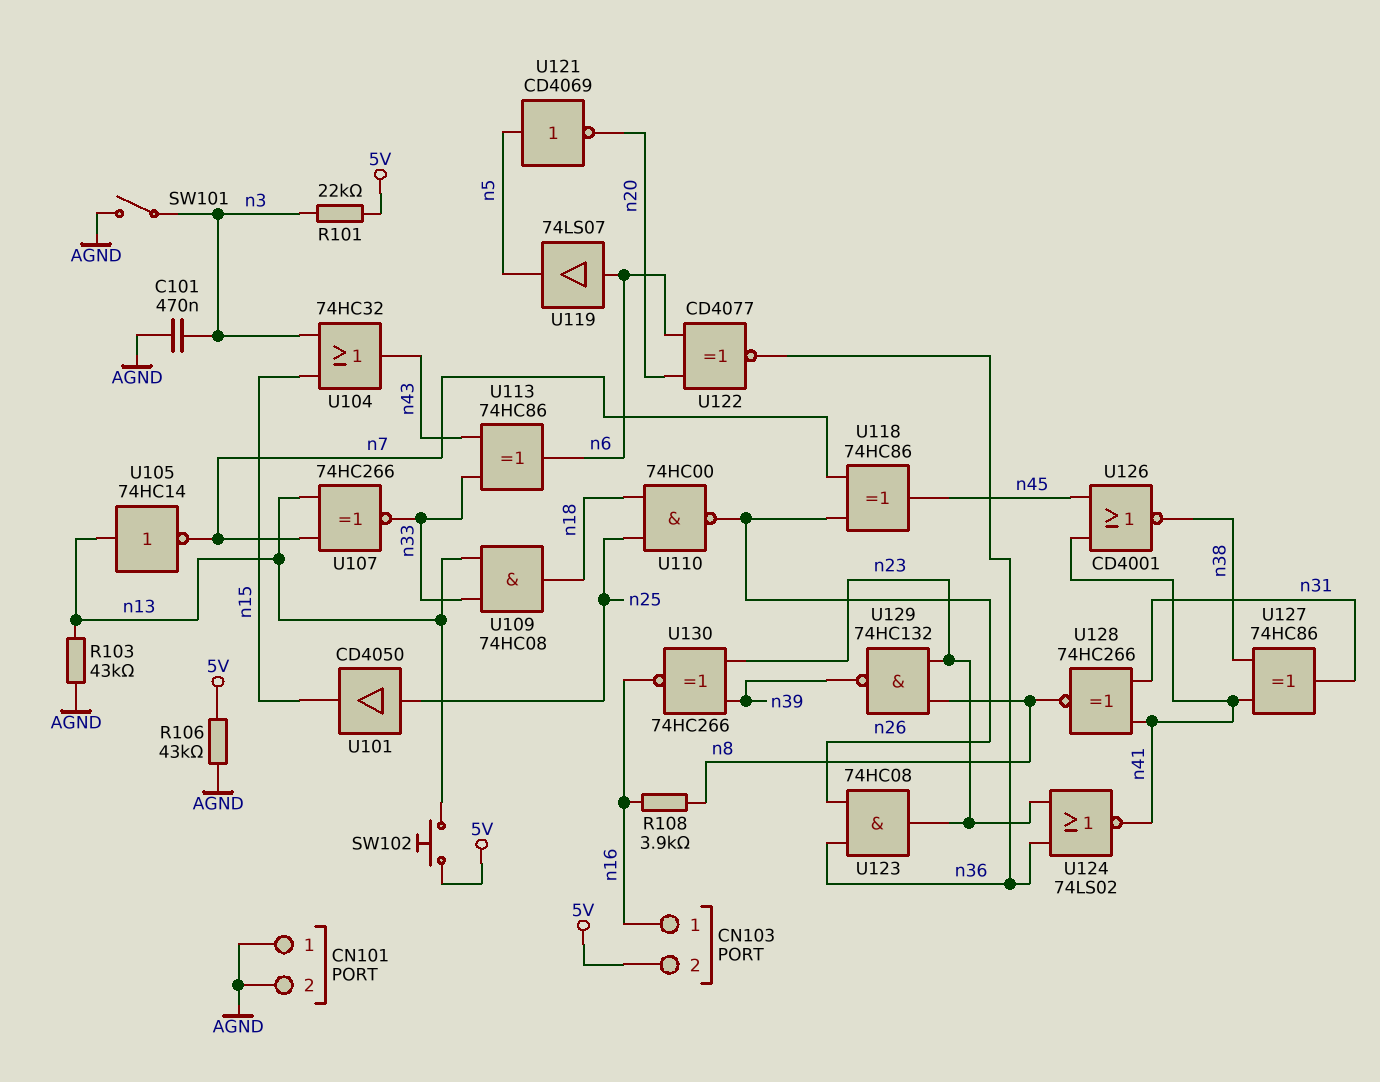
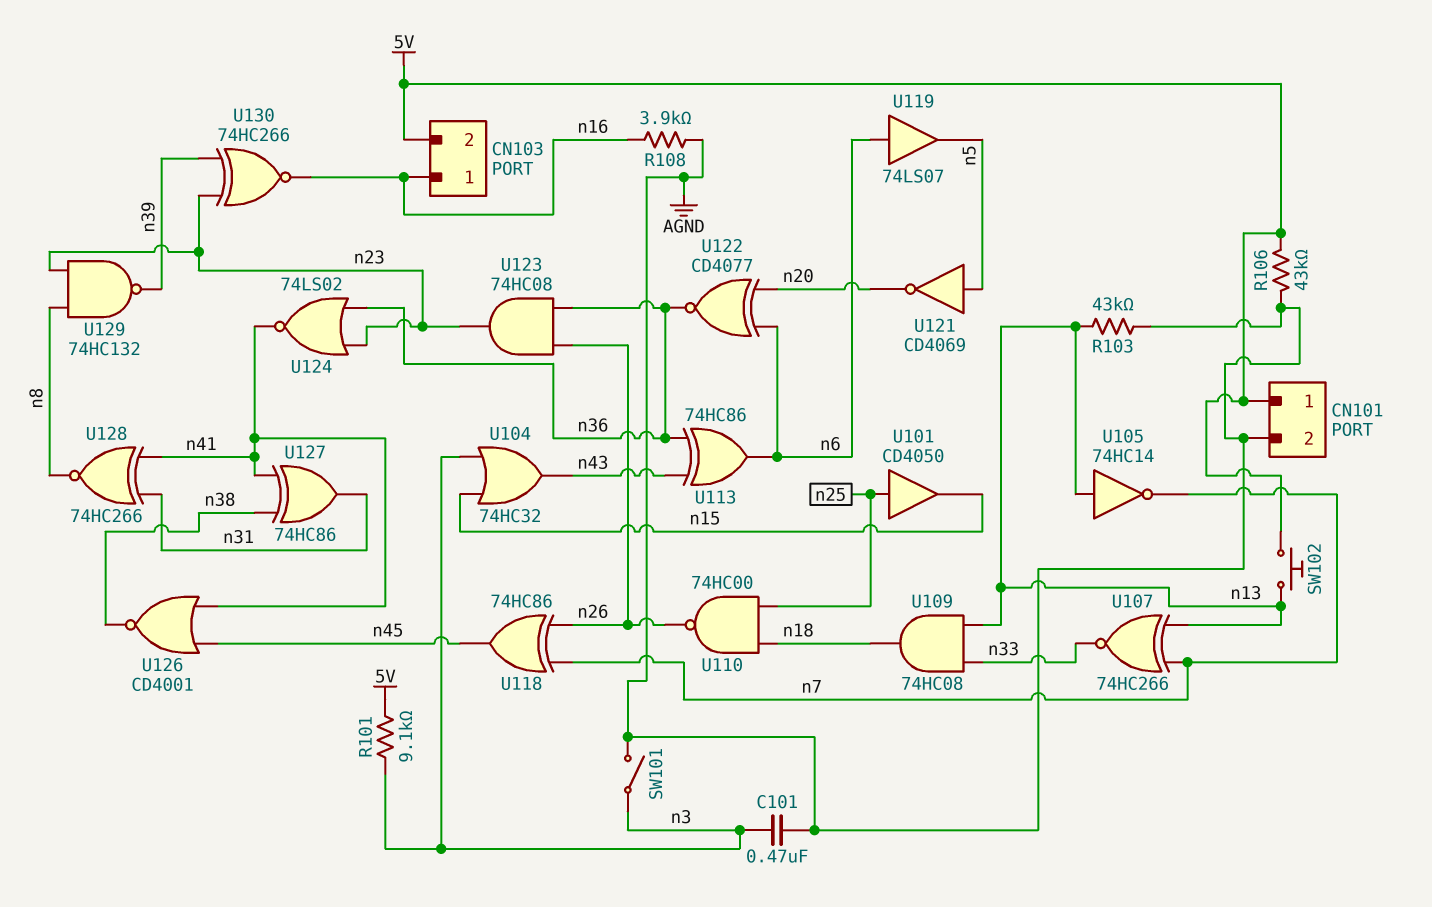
CN101 pin 1: AGND -> 5V
R101: 22k (5V, n3) -> 9.1k (5V, n3)
R108: 3.9k (n8, n16) -> 3.9k (AGND, n16)
U113: XOR 74HC86 (in n33, in n43, out n6) -> XOR 74HC86 (in n36, in n43, out n6)

